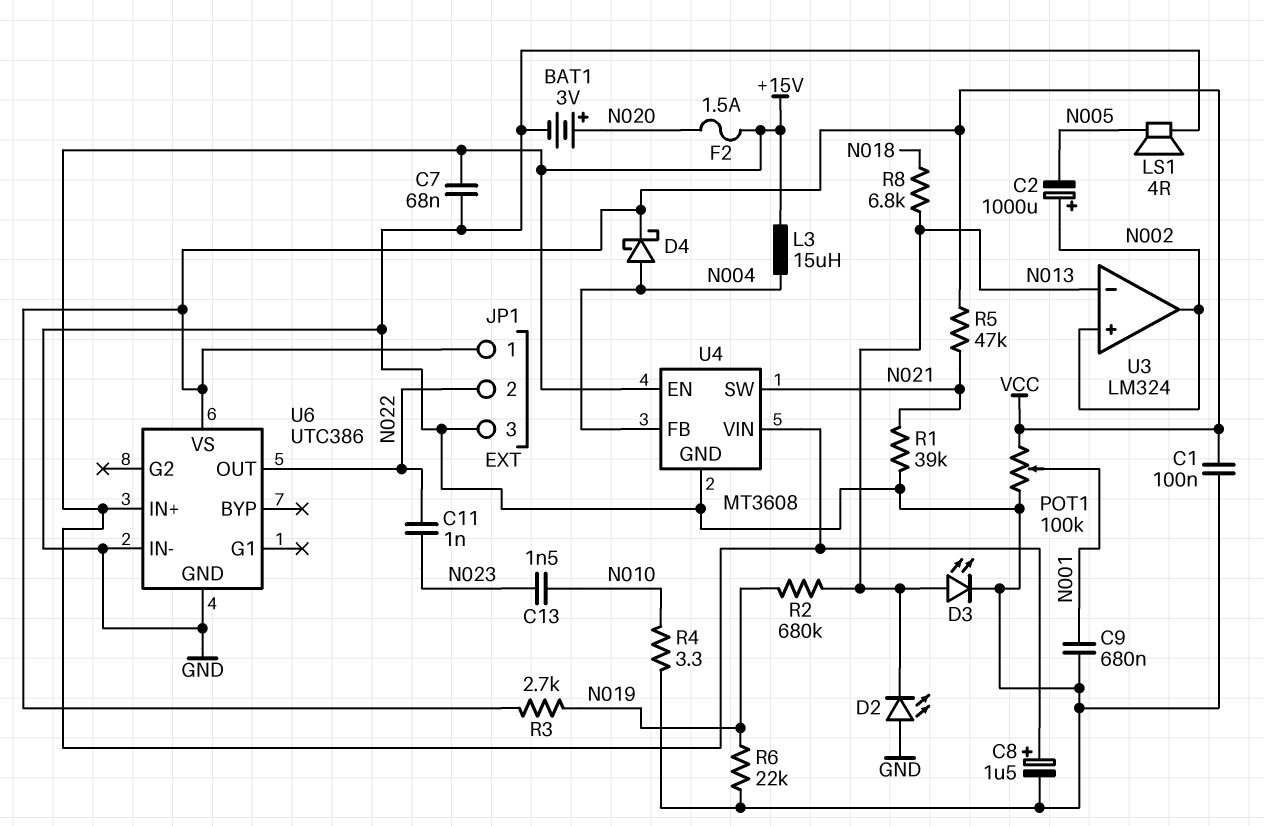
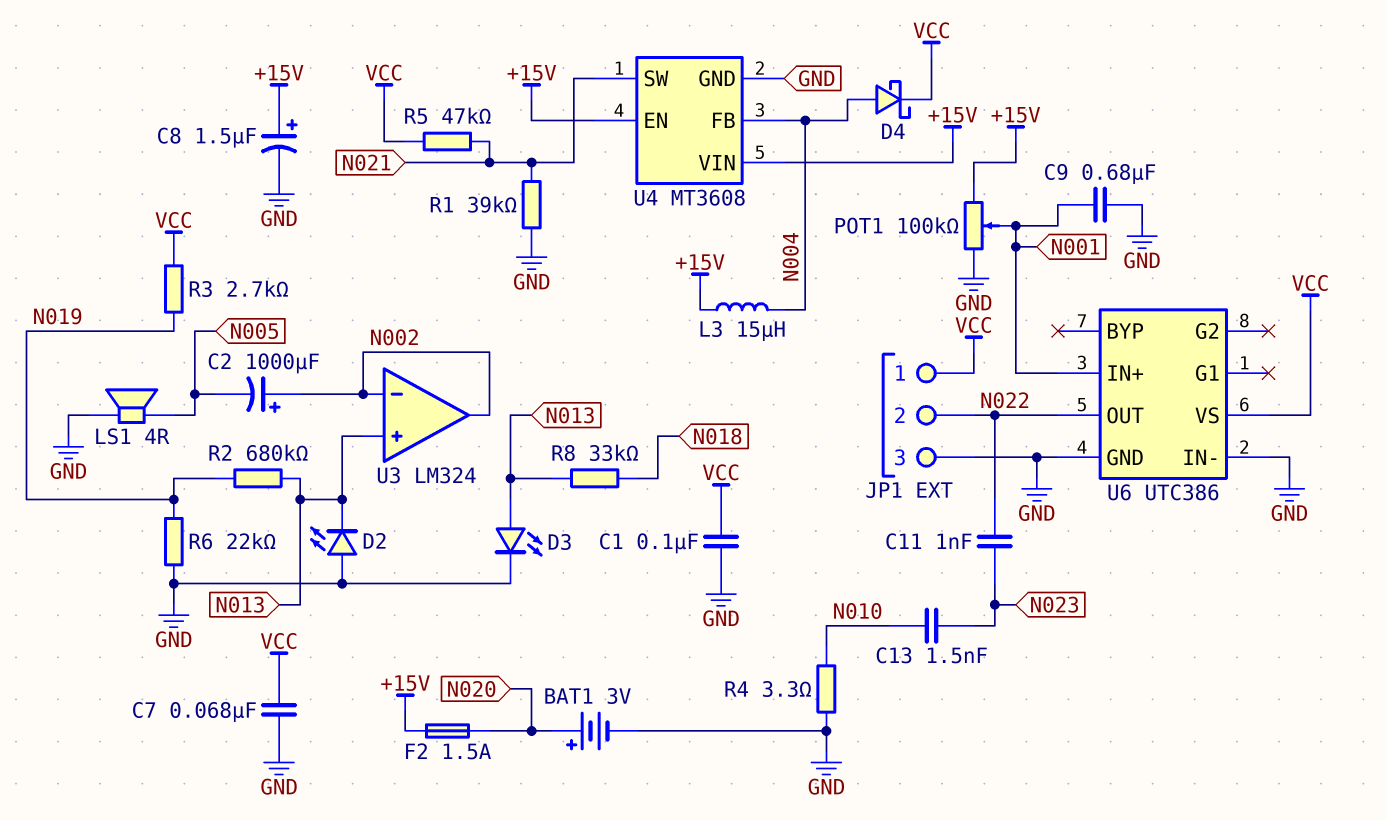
C7: 68nF (+15V, GND) -> 68nF (GND, VCC)
POT1: 100k (GND, VCC, wiper N001) -> 100k (+15V, GND, wiper N001)
R8: 6.8k (N013, N018) -> 33k (N013, N018)
U3 pin in+: N002 -> N013
U3 pin in-: N013 -> N002
U6 pin IN+: +15V -> N001

